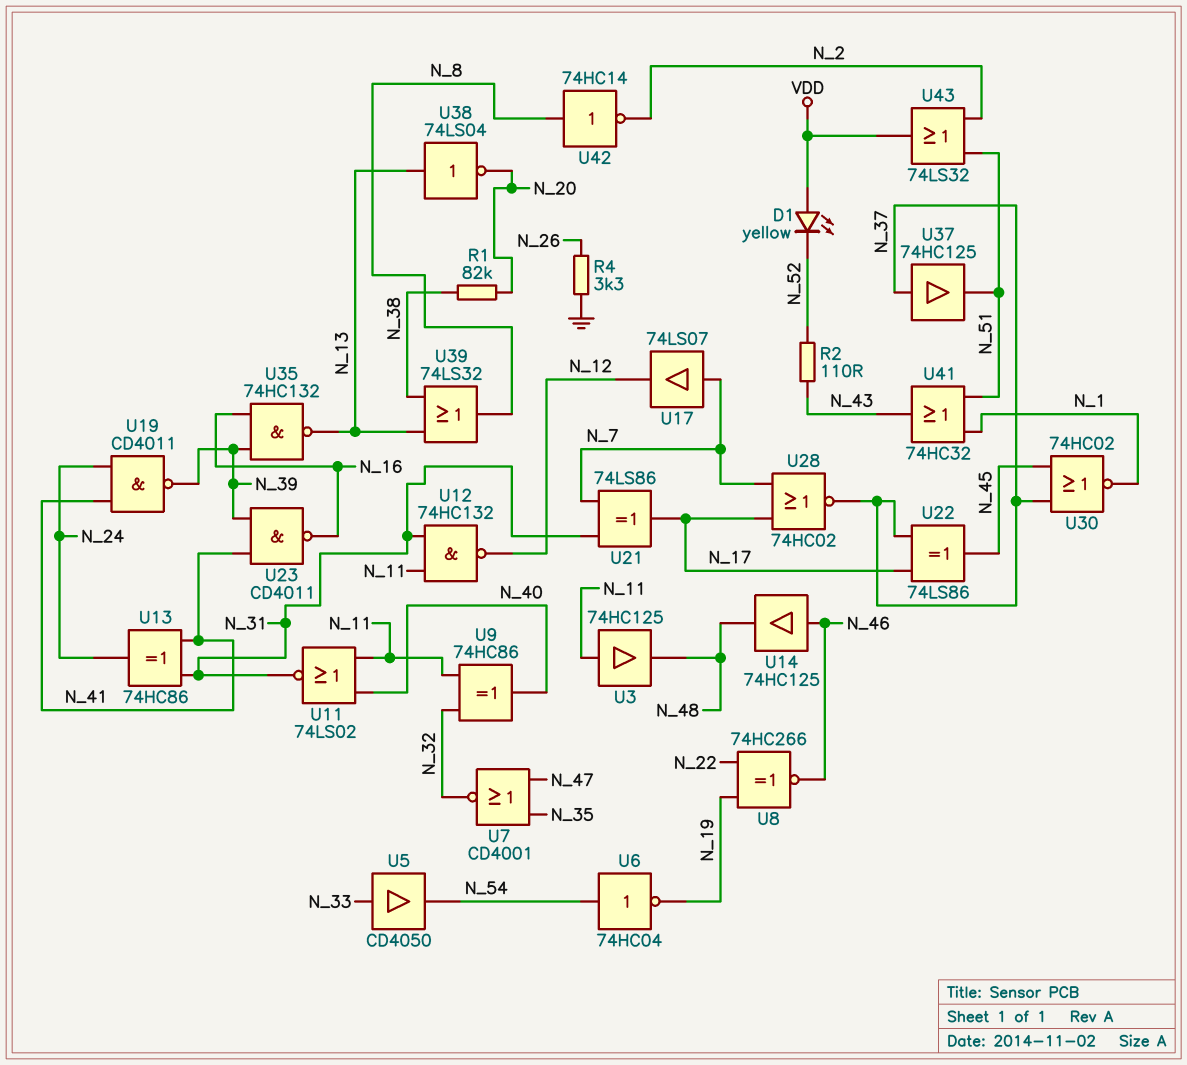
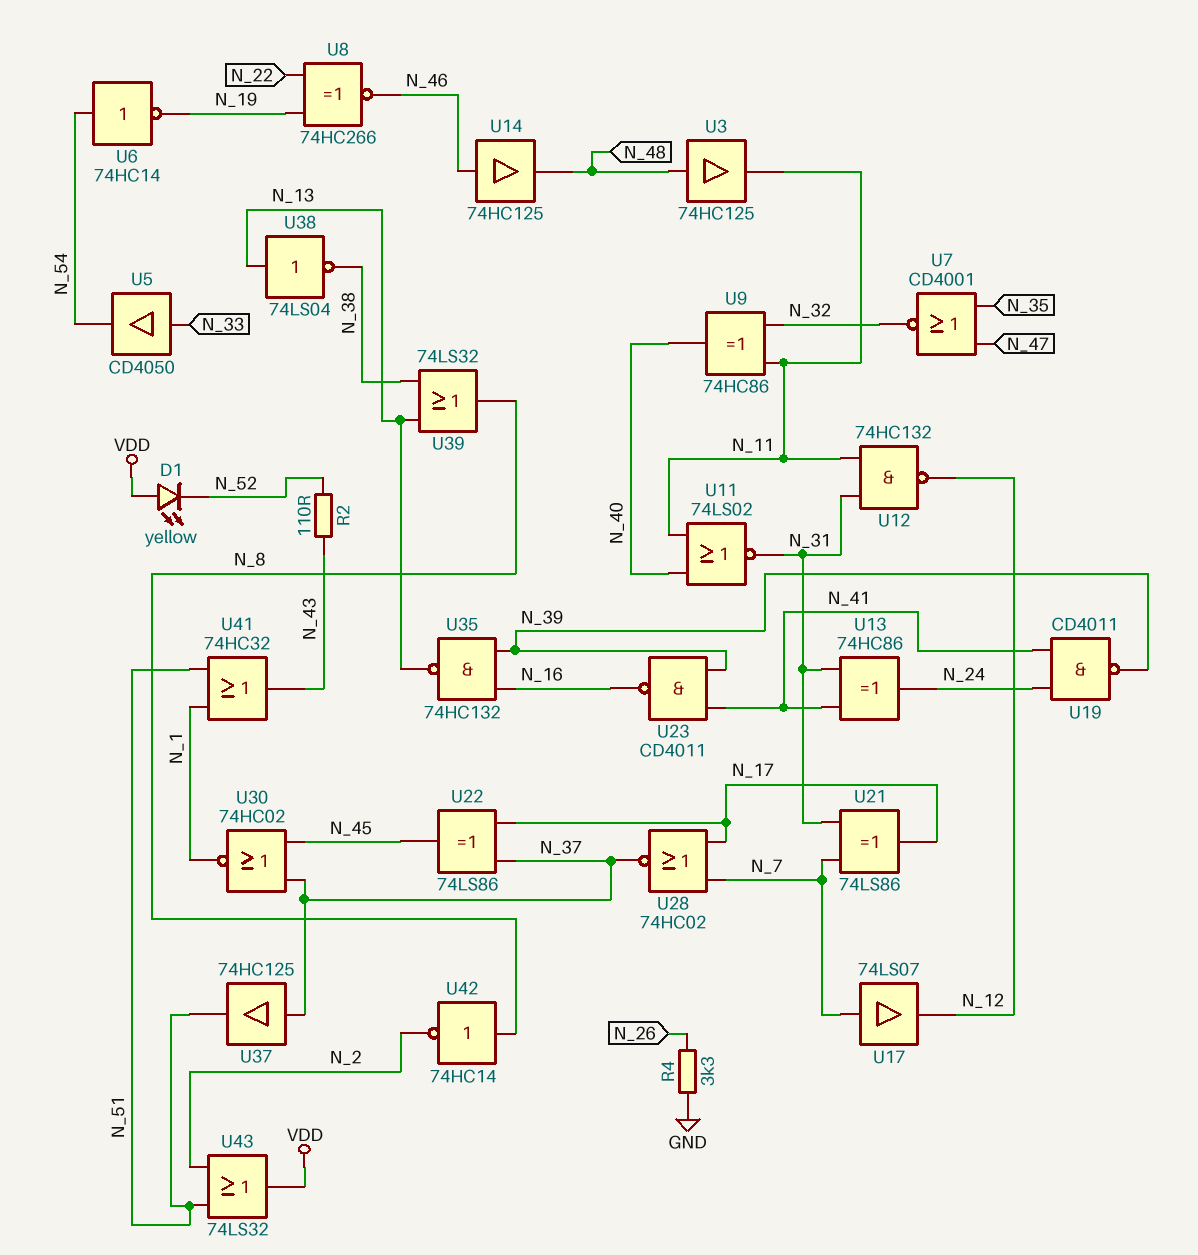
R1: 82k (N_20, N_38) -> none
U3: buffer 74HC125 (in N_11, out N_48) -> buffer 74HC125 (in N_48, out N_11)
U6: NOT 74HC04 (in N_54, out N_19) -> NOT 74HC14 (in N_54, out N_19)
U38: NOT 74LS04 (in N_13, out N_20) -> NOT 74LS04 (in N_13, out N_38)

